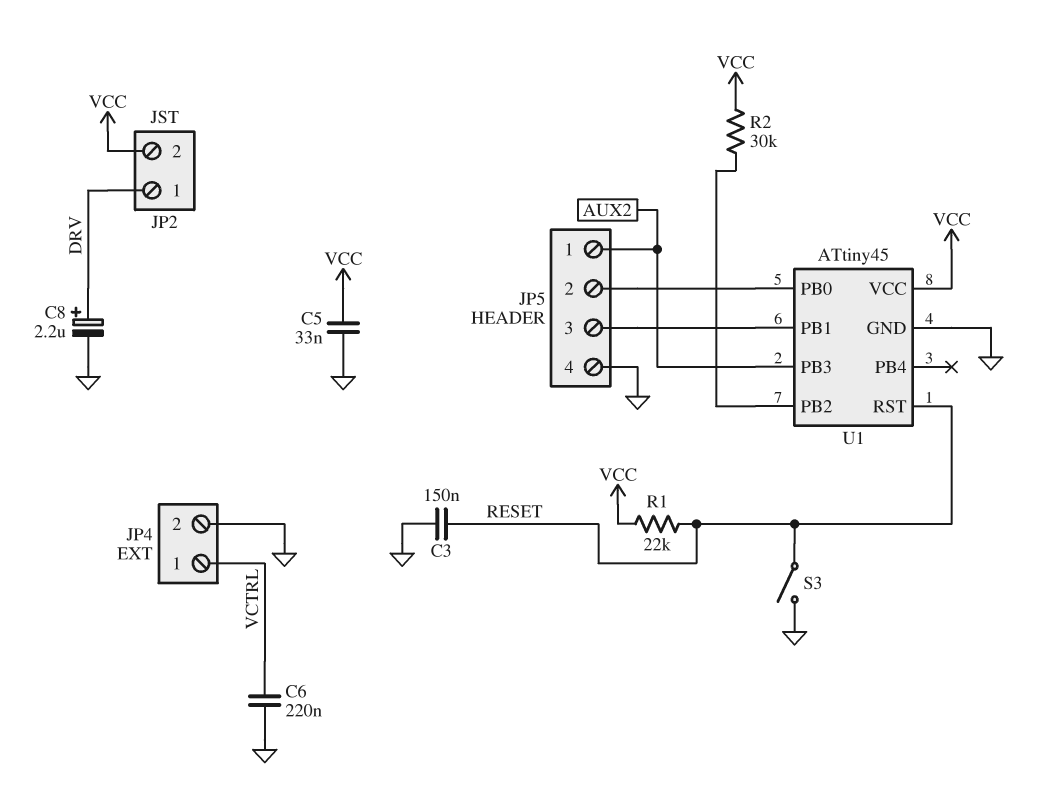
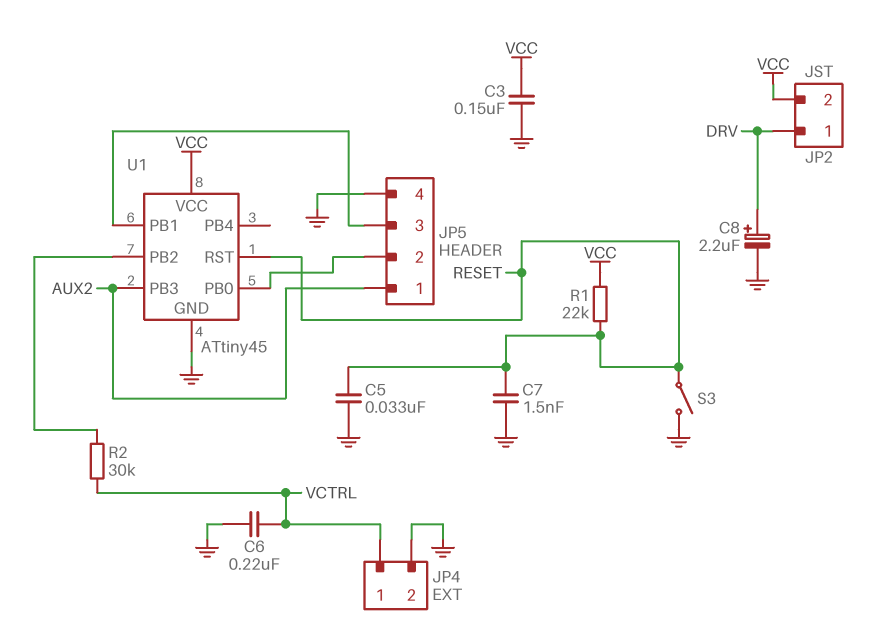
C3: 150nF (GND, RESET) -> 150nF (GND, VCC)
C5: 33nF (GND, VCC) -> 33nF (GND, RESET)
C7: none -> 1.5nF (GND, RESET)
R2: 30k (U1/PB2, VCC) -> 30k (U1/PB2, VCTRL)

